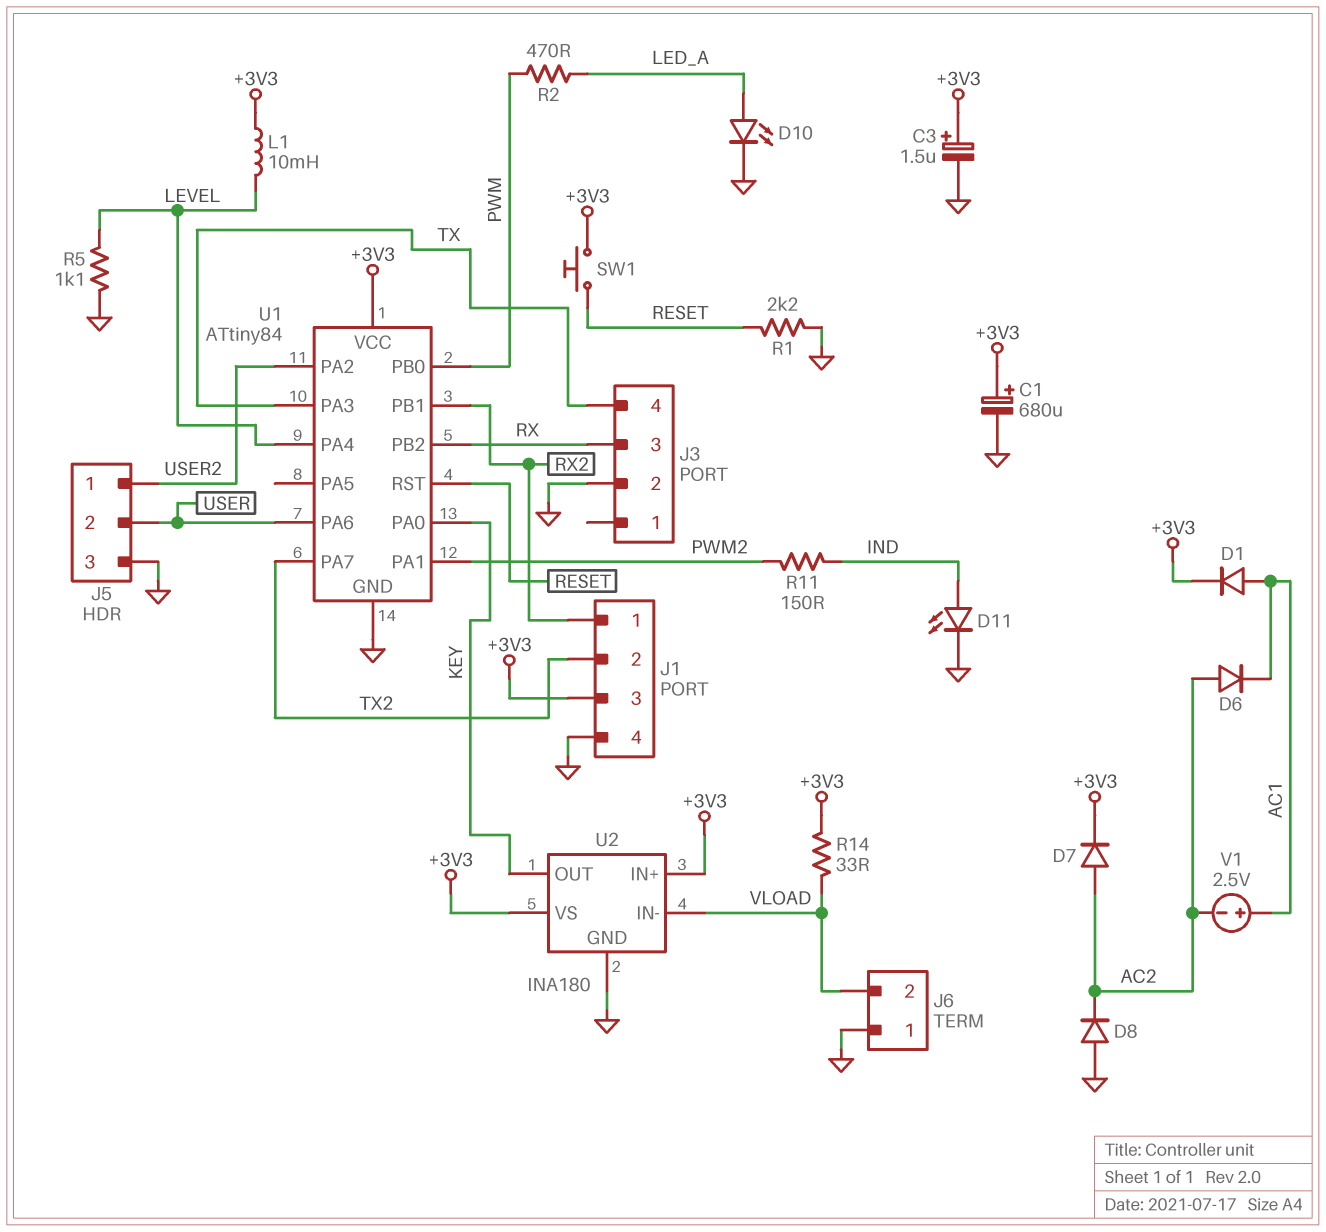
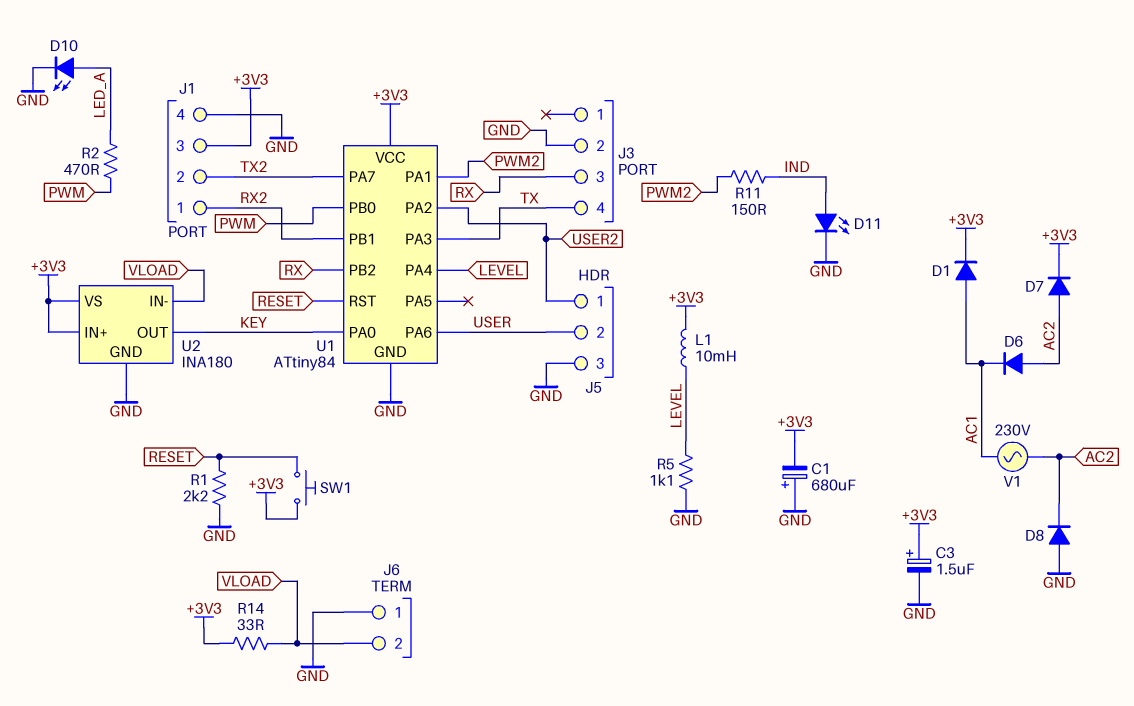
C1: 680uF (plus +3V3, minus GND) -> 680uF (plus GND, minus +3V3)
V1: 2.5V (plus AC1, minus AC2) -> AC 230V (AC1, AC2)

